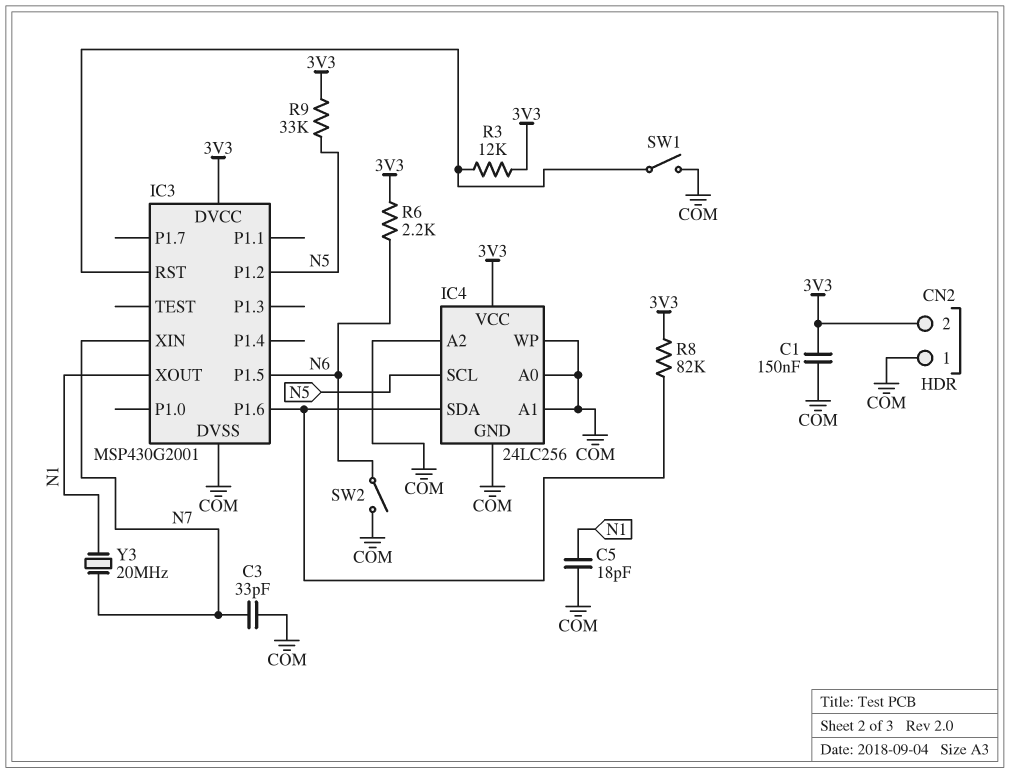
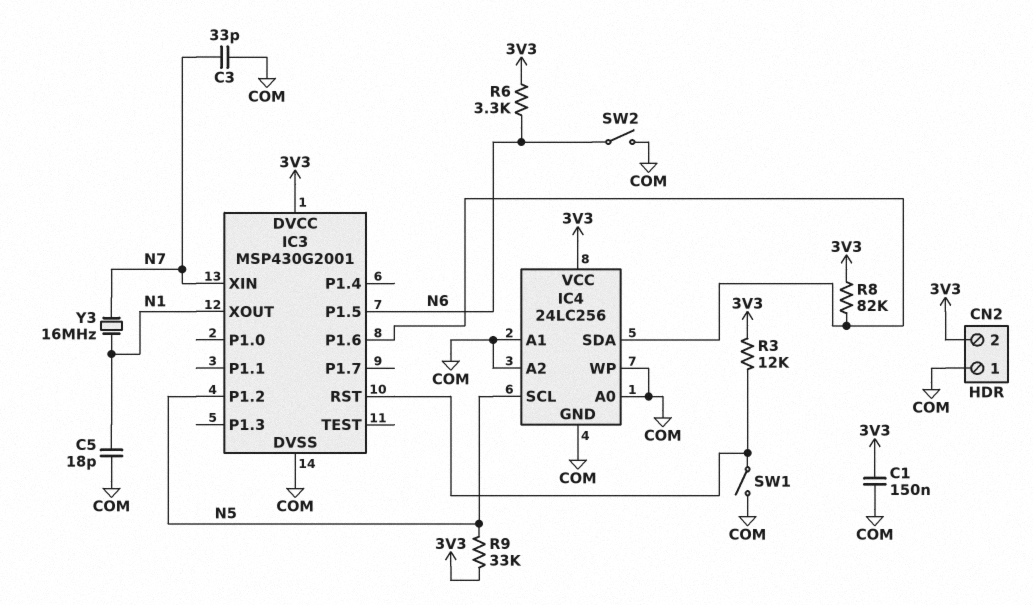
R6: 2.2k (3V3, N6) -> 3.3k (3V3, N6)
Y3: 20MHz (N1, N7) -> 16MHz (N1, N7)

